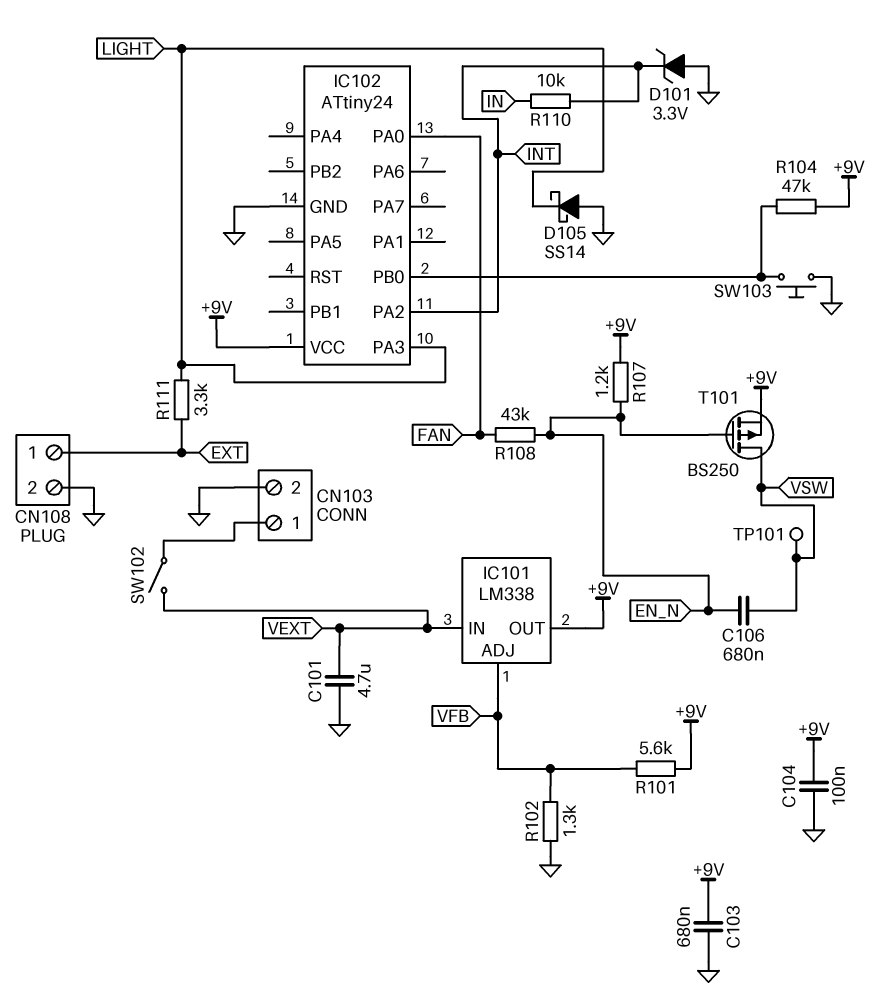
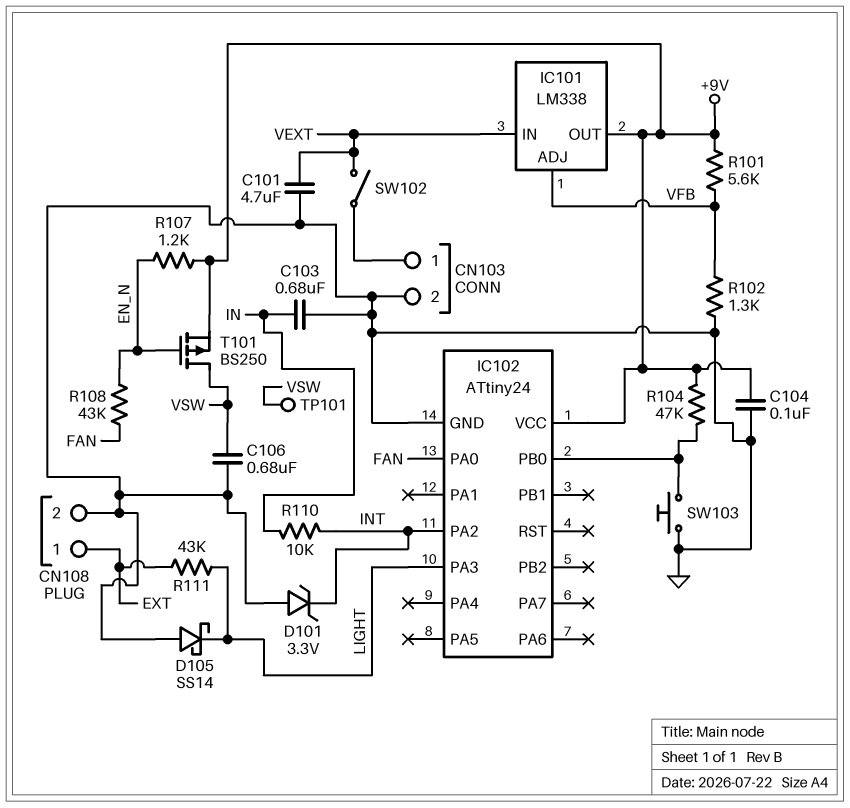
C103: 680nF (+9V, GND) -> 680nF (GND, IN)
C106: 680nF (EN_N, VSW) -> 680nF (GND, VSW)
R111: 3.3k (EXT, LIGHT) -> 43k (EXT, LIGHT)

